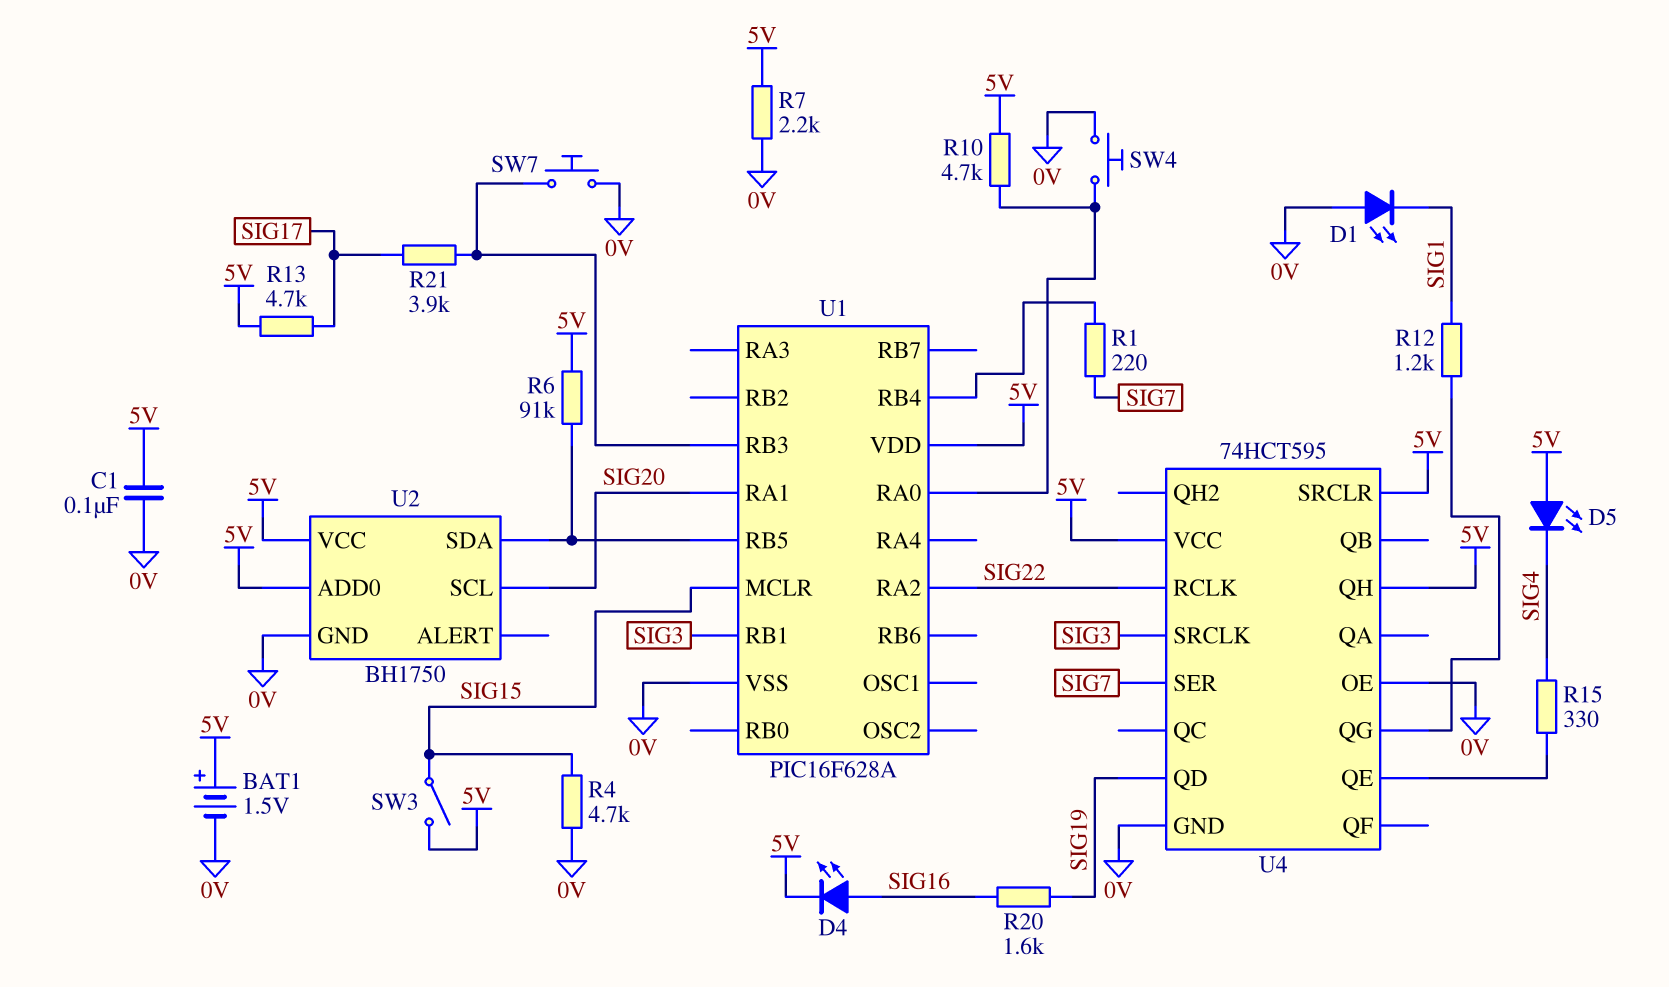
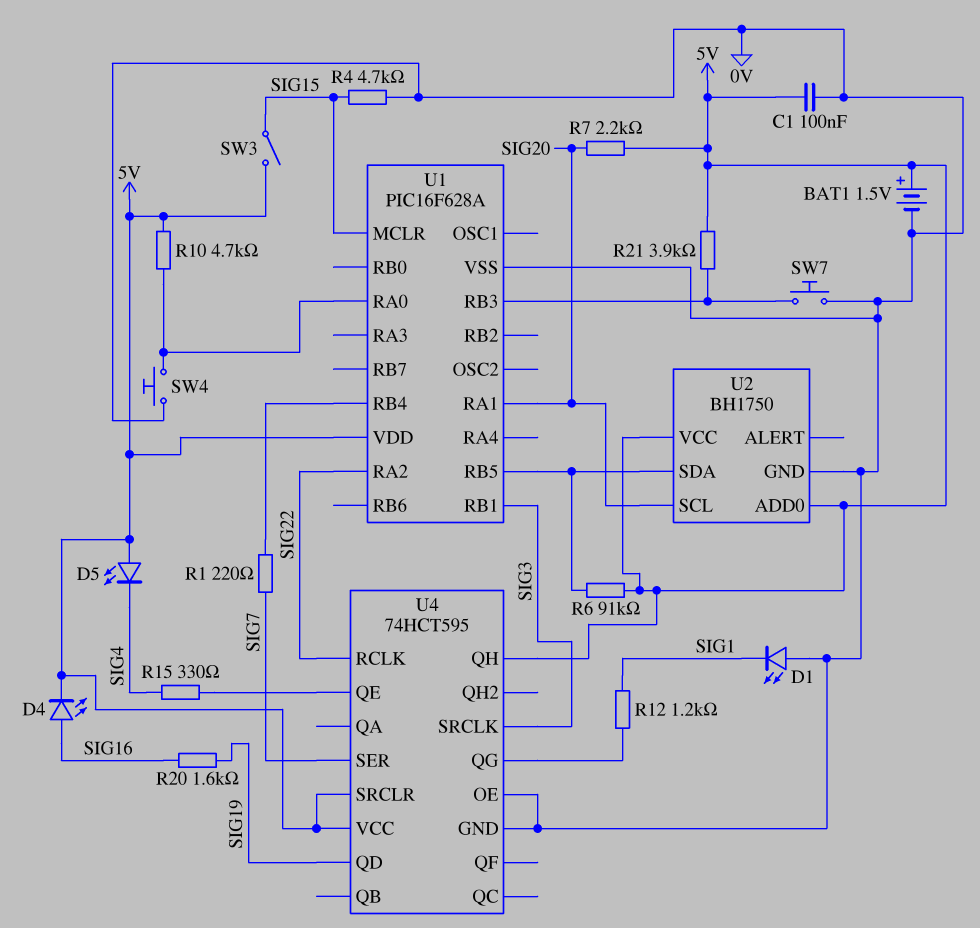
R7: 2.2k (0V, 5V) -> 2.2k (5V, SIG20)
R13: 4.7k (5V, SIG17) -> none
R21: 3.9k (SIG17, U1/RB3) -> 3.9k (5V, U1/RB3)

